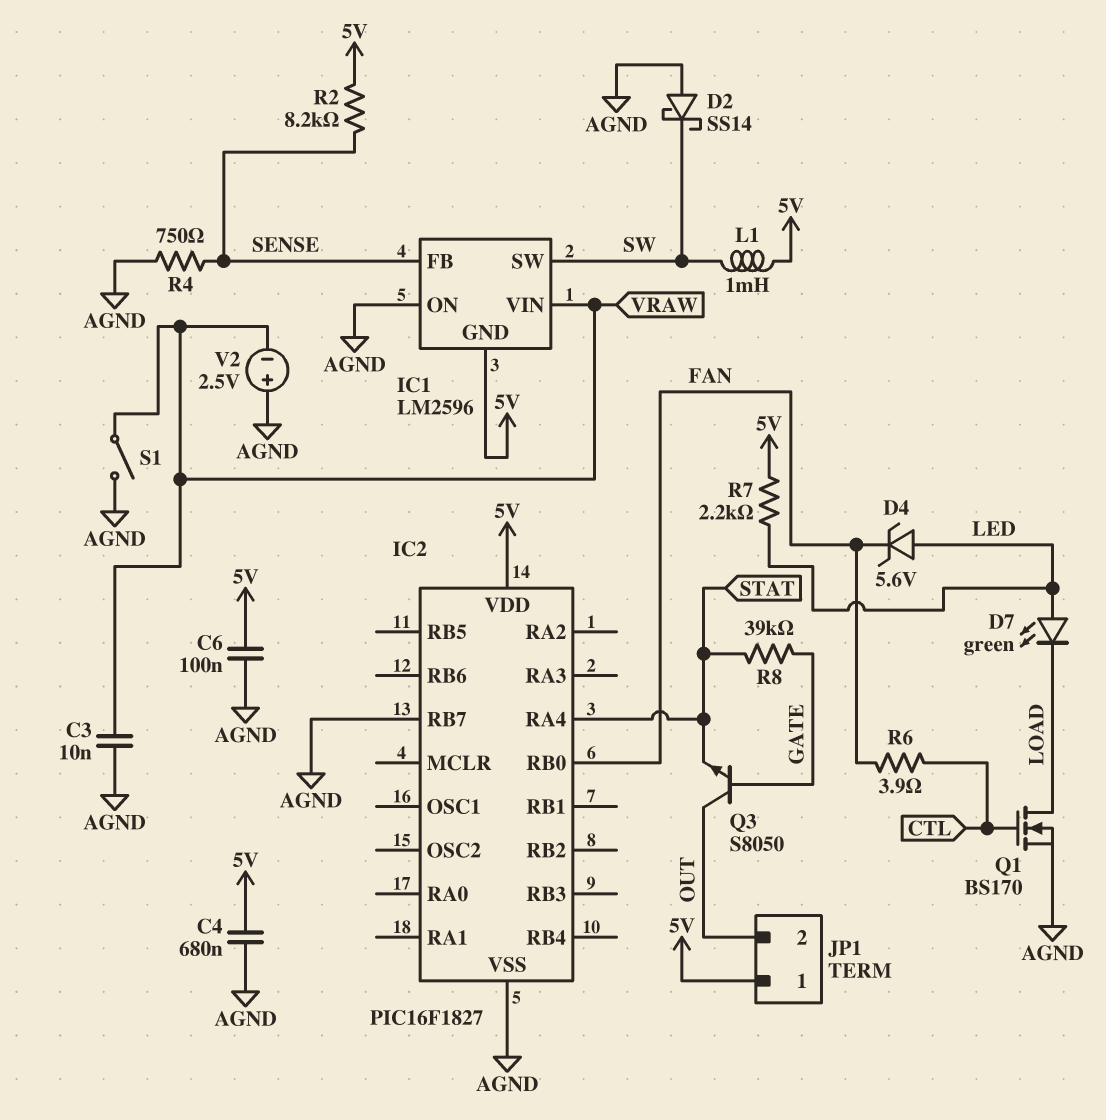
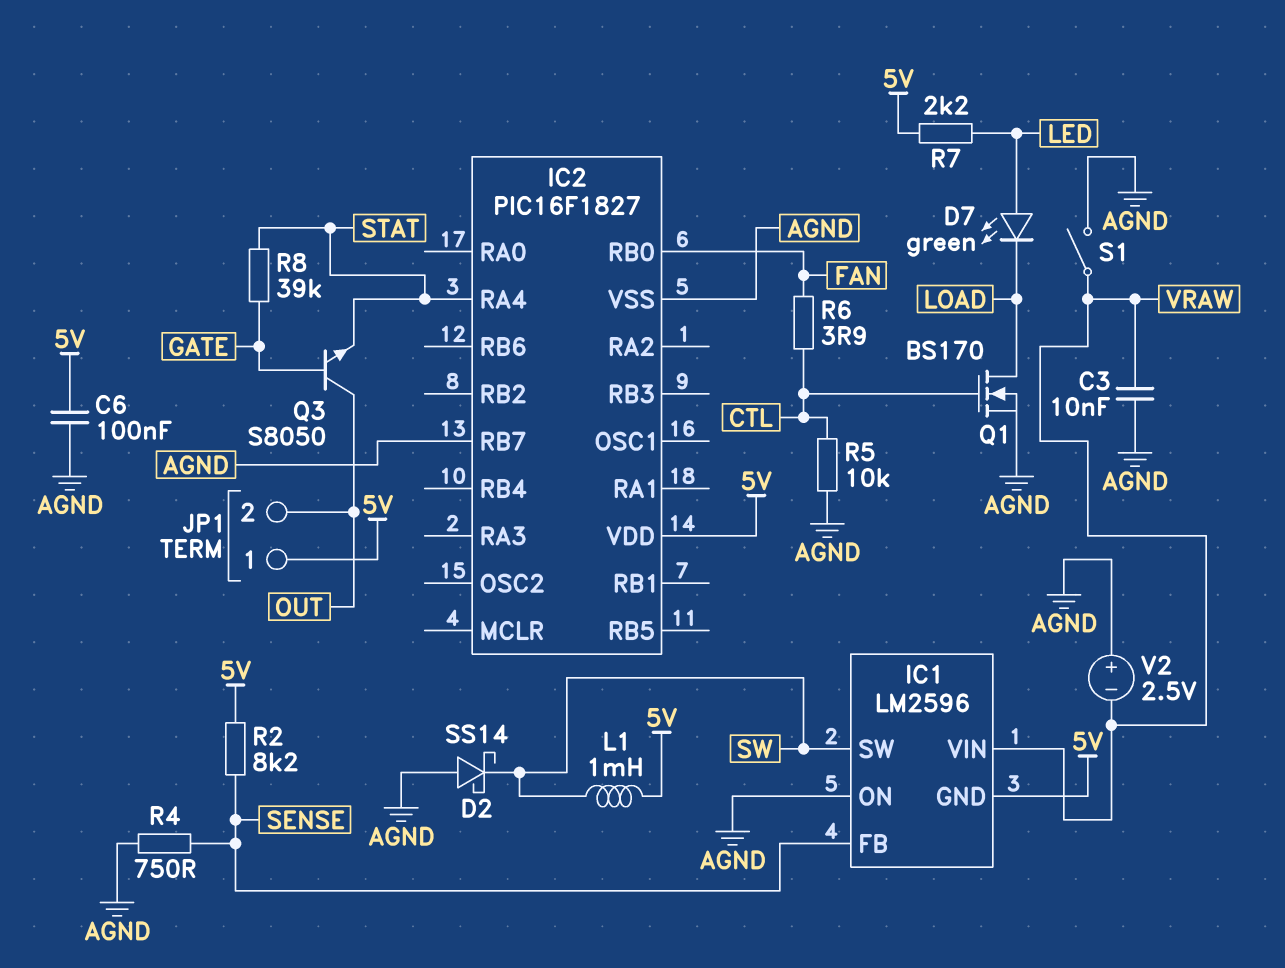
C4: 680nF (5V, AGND) -> none
D4: zener 5.6V (A LED, K FAN) -> none
R5: none -> 10k (AGND, CTL)

